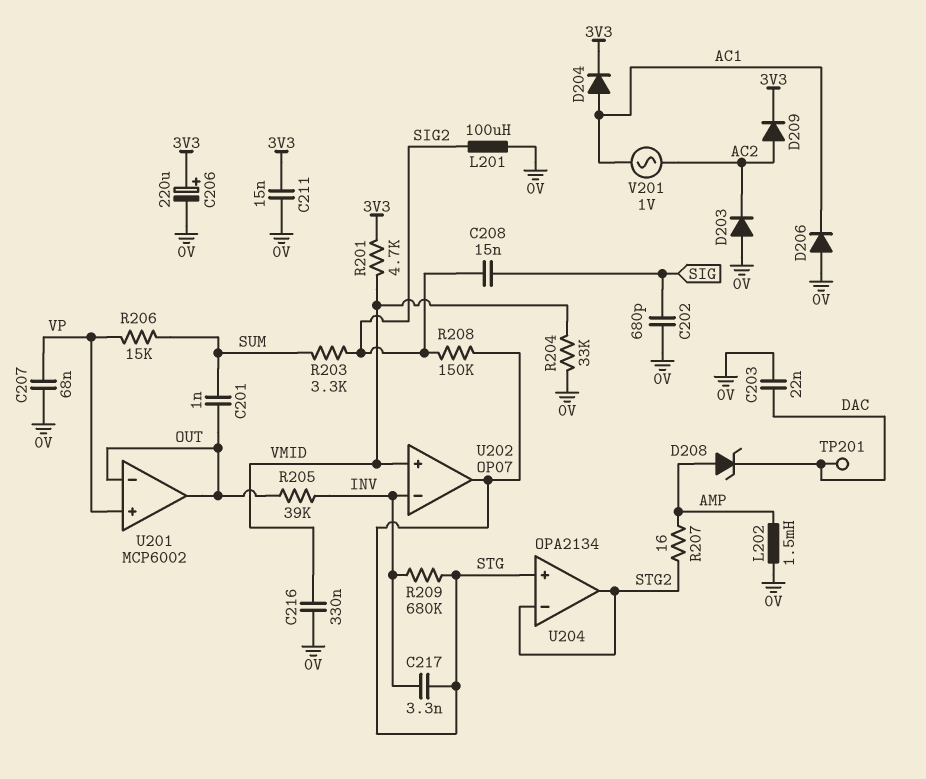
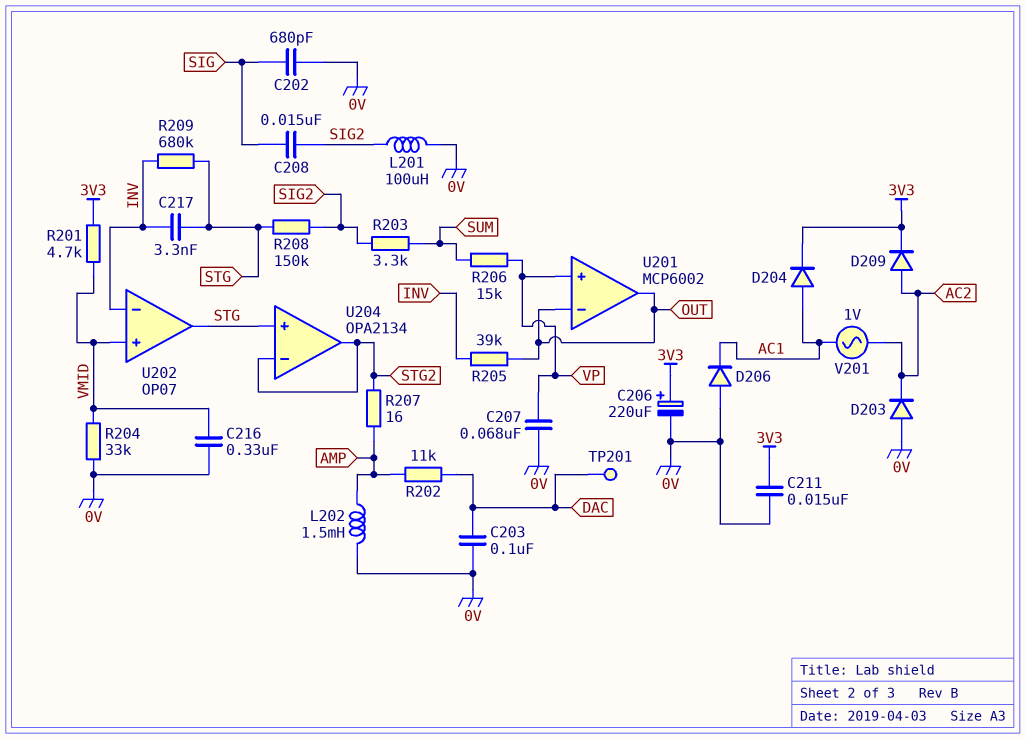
C201: 1nF (OUT, SUM) -> none
C203: 22nF (0V, DAC) -> 100nF (0V, DAC)
D208: zener (A AMP, K DAC) -> none
R202: none -> 11k (AMP, DAC)

